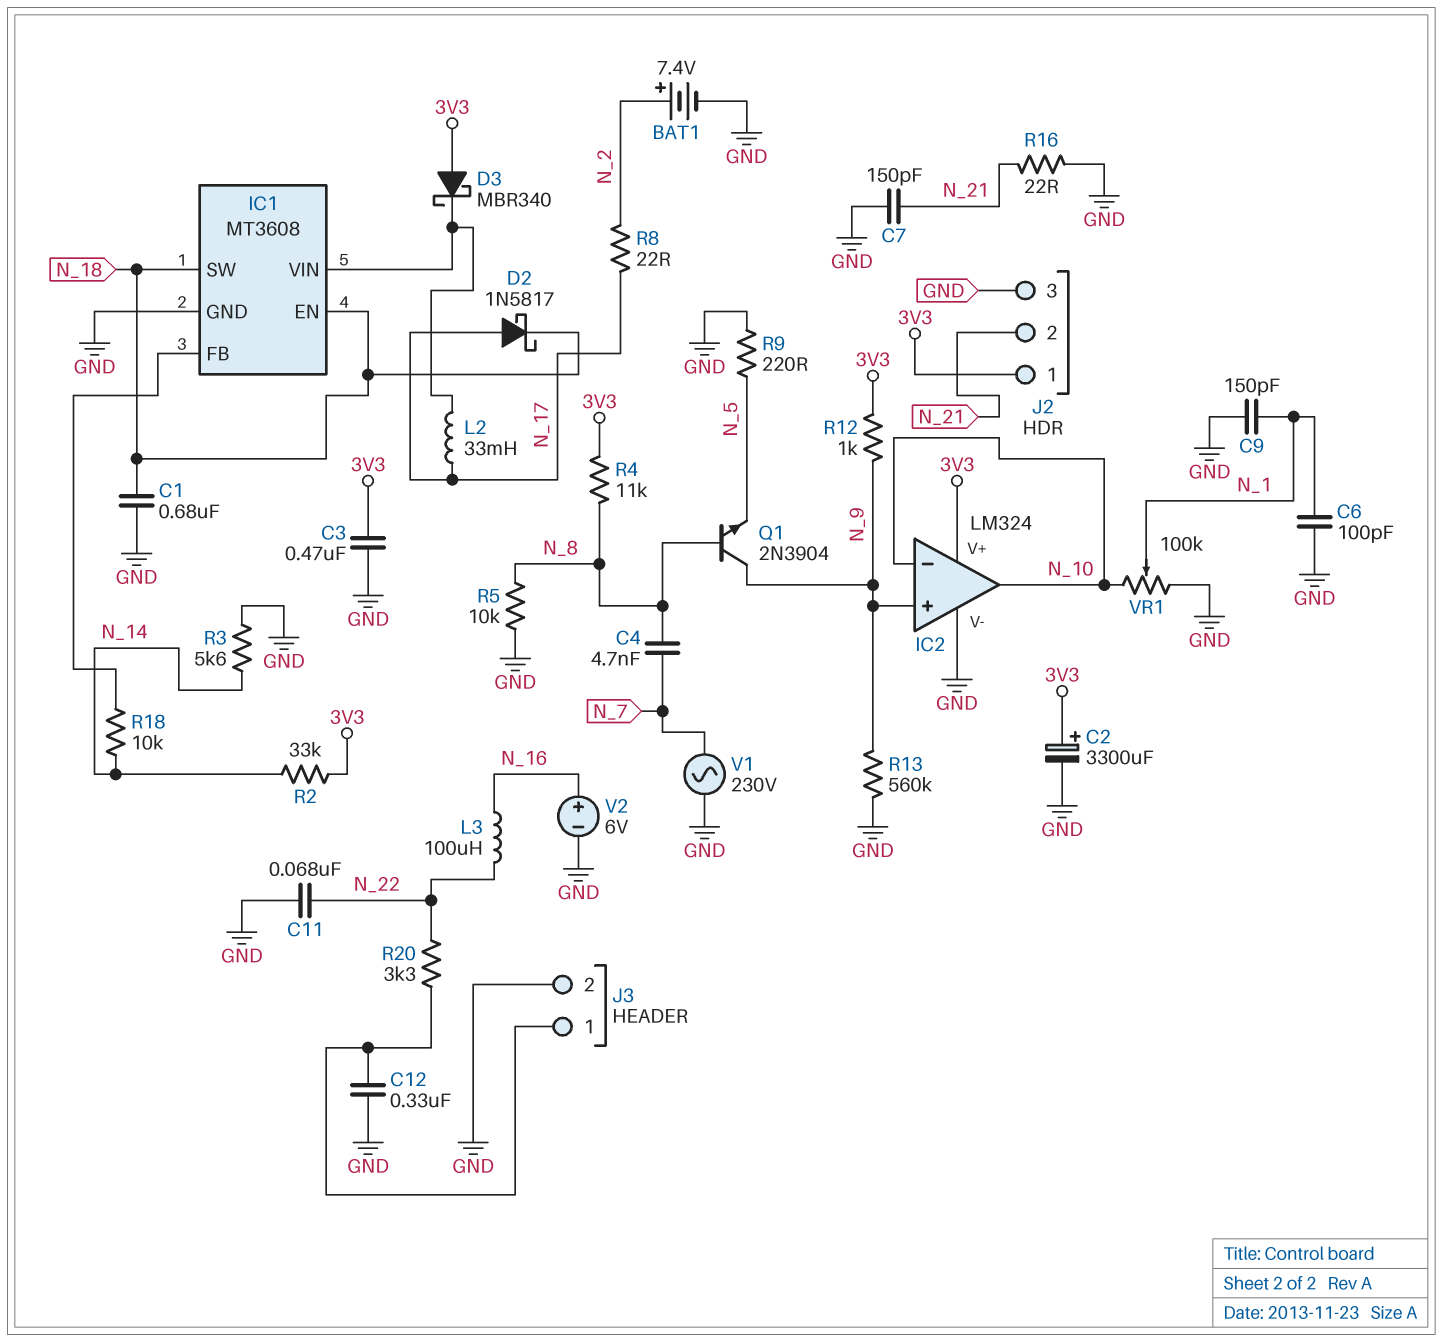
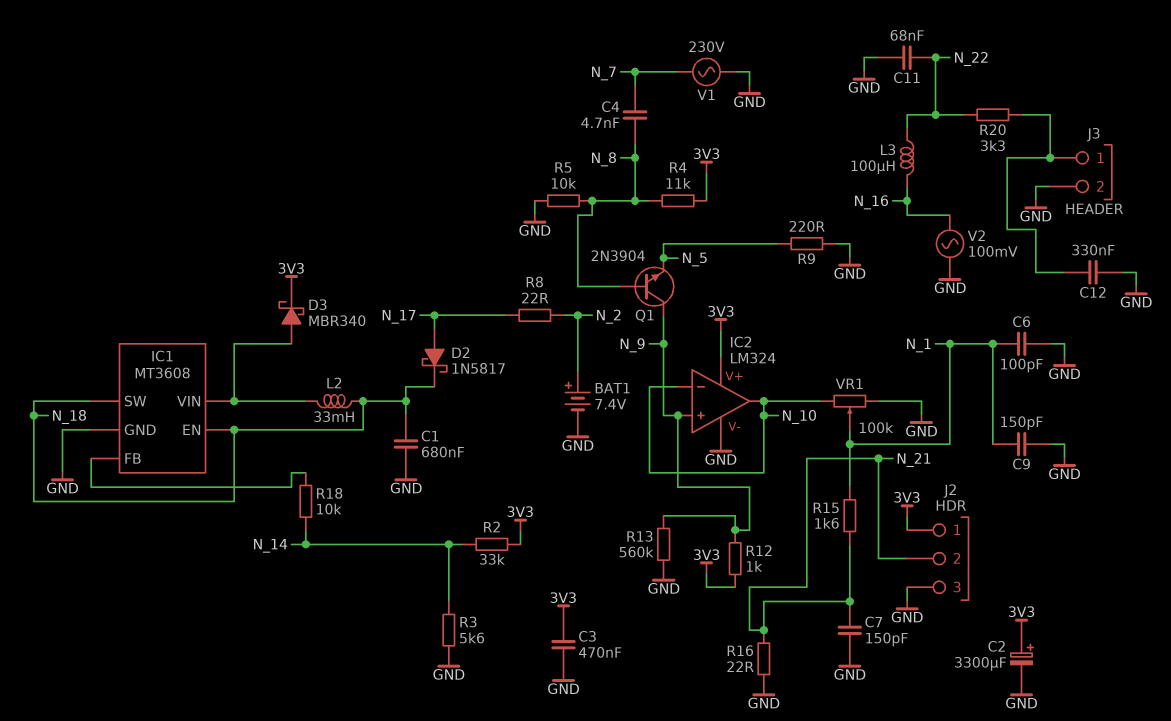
D3: schottky MBR340 (A 3V3, K IC1/VIN) -> schottky MBR340 (A IC1/VIN, K 3V3)
L2: 33mH (IC1/VIN, N_17) -> 33mH (IC1/VIN, N_18)
R15: none -> 1.6k (N_1, N_21)
V2: 6V (plus N_16, minus GND) -> AC 100mV (GND, N_16)

